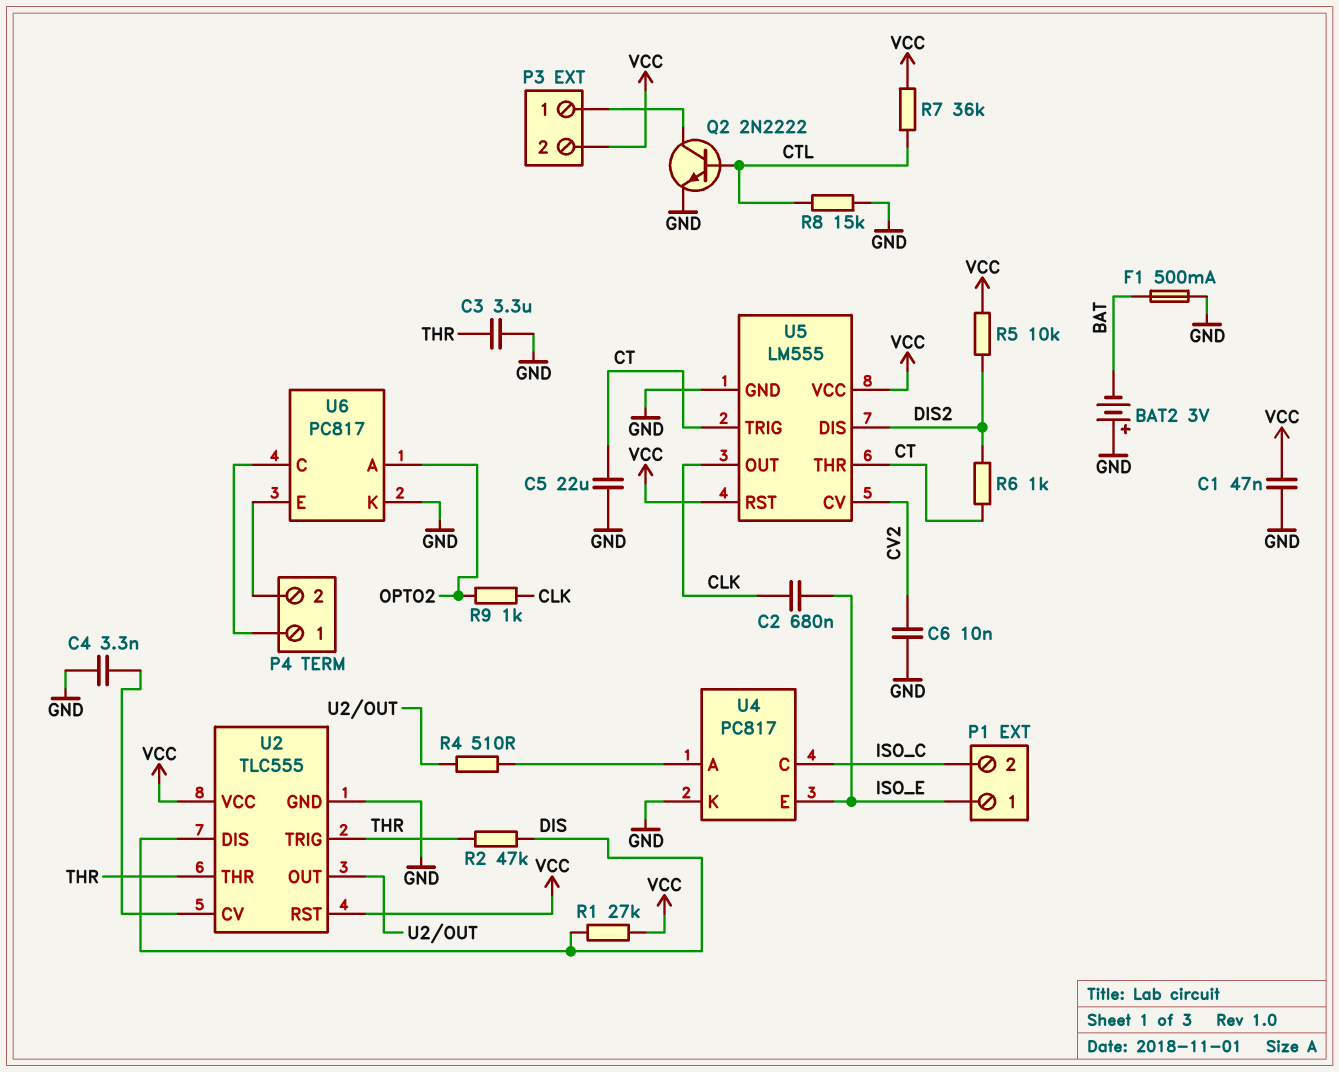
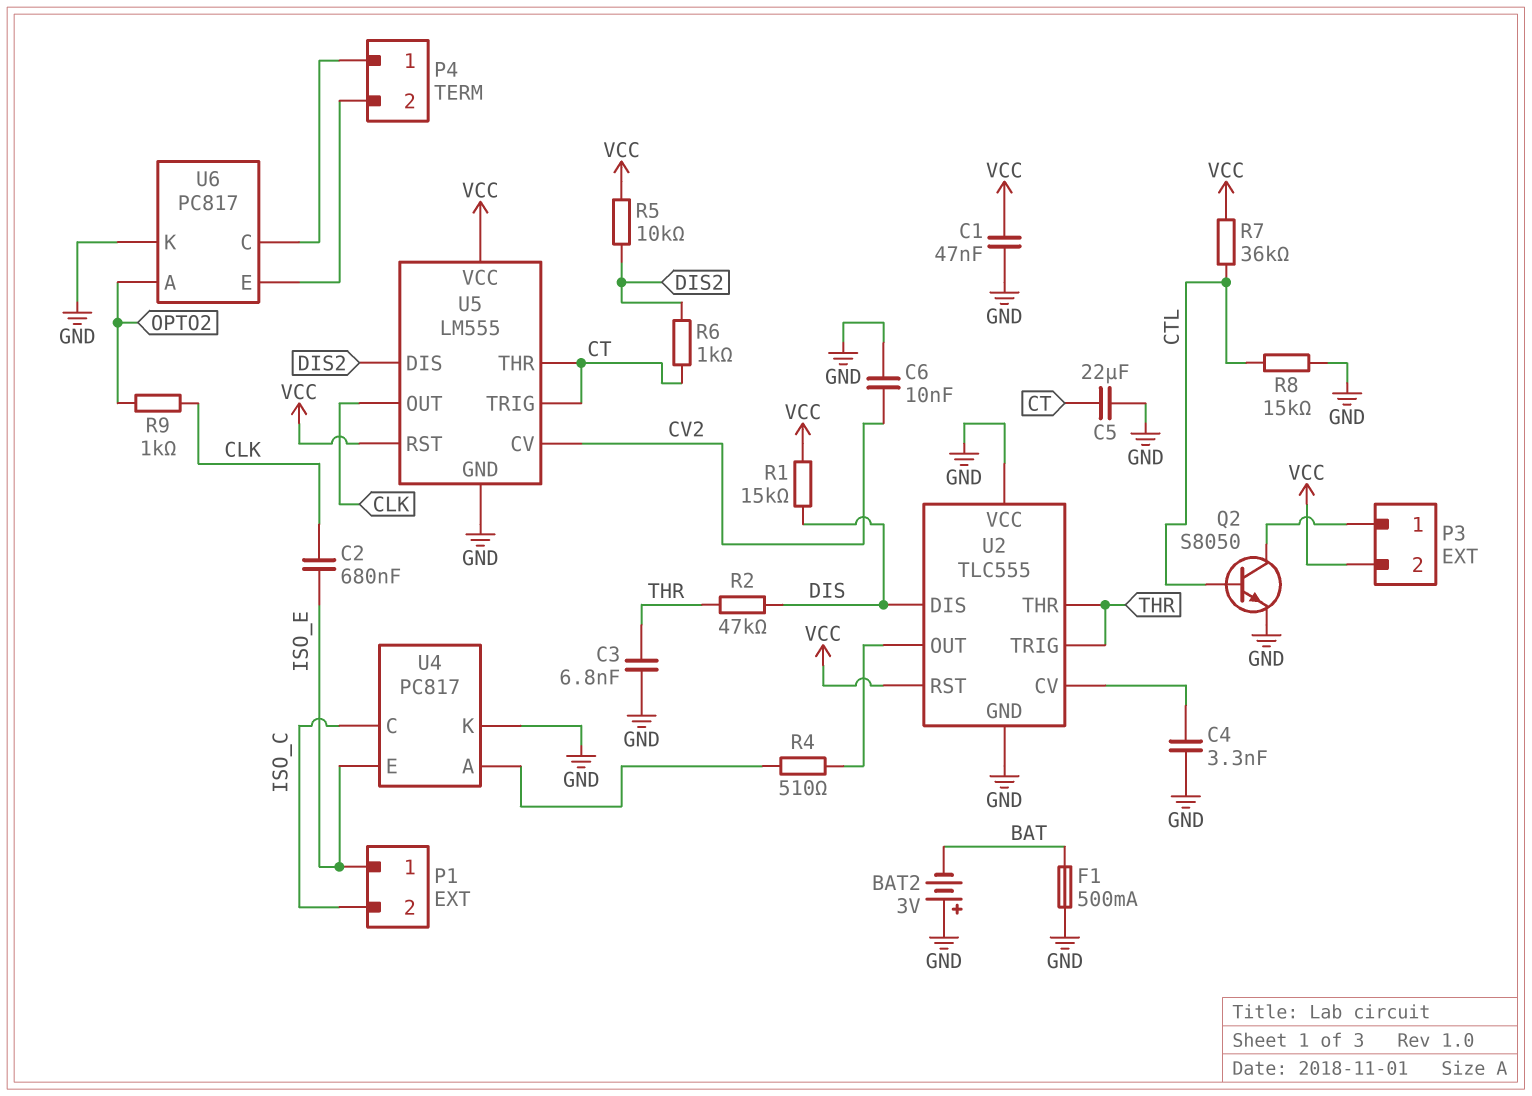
C3: 3.3uF (GND, THR) -> 6.8nF (GND, THR)
Q2: NPN 2N2222 (B CTL, C P3/1, E GND) -> NPN S8050 (B CTL, C P3/1, E GND)
R1: 27k (DIS, VCC) -> 15k (DIS, VCC)
U2 pin VCC: VCC -> GND

